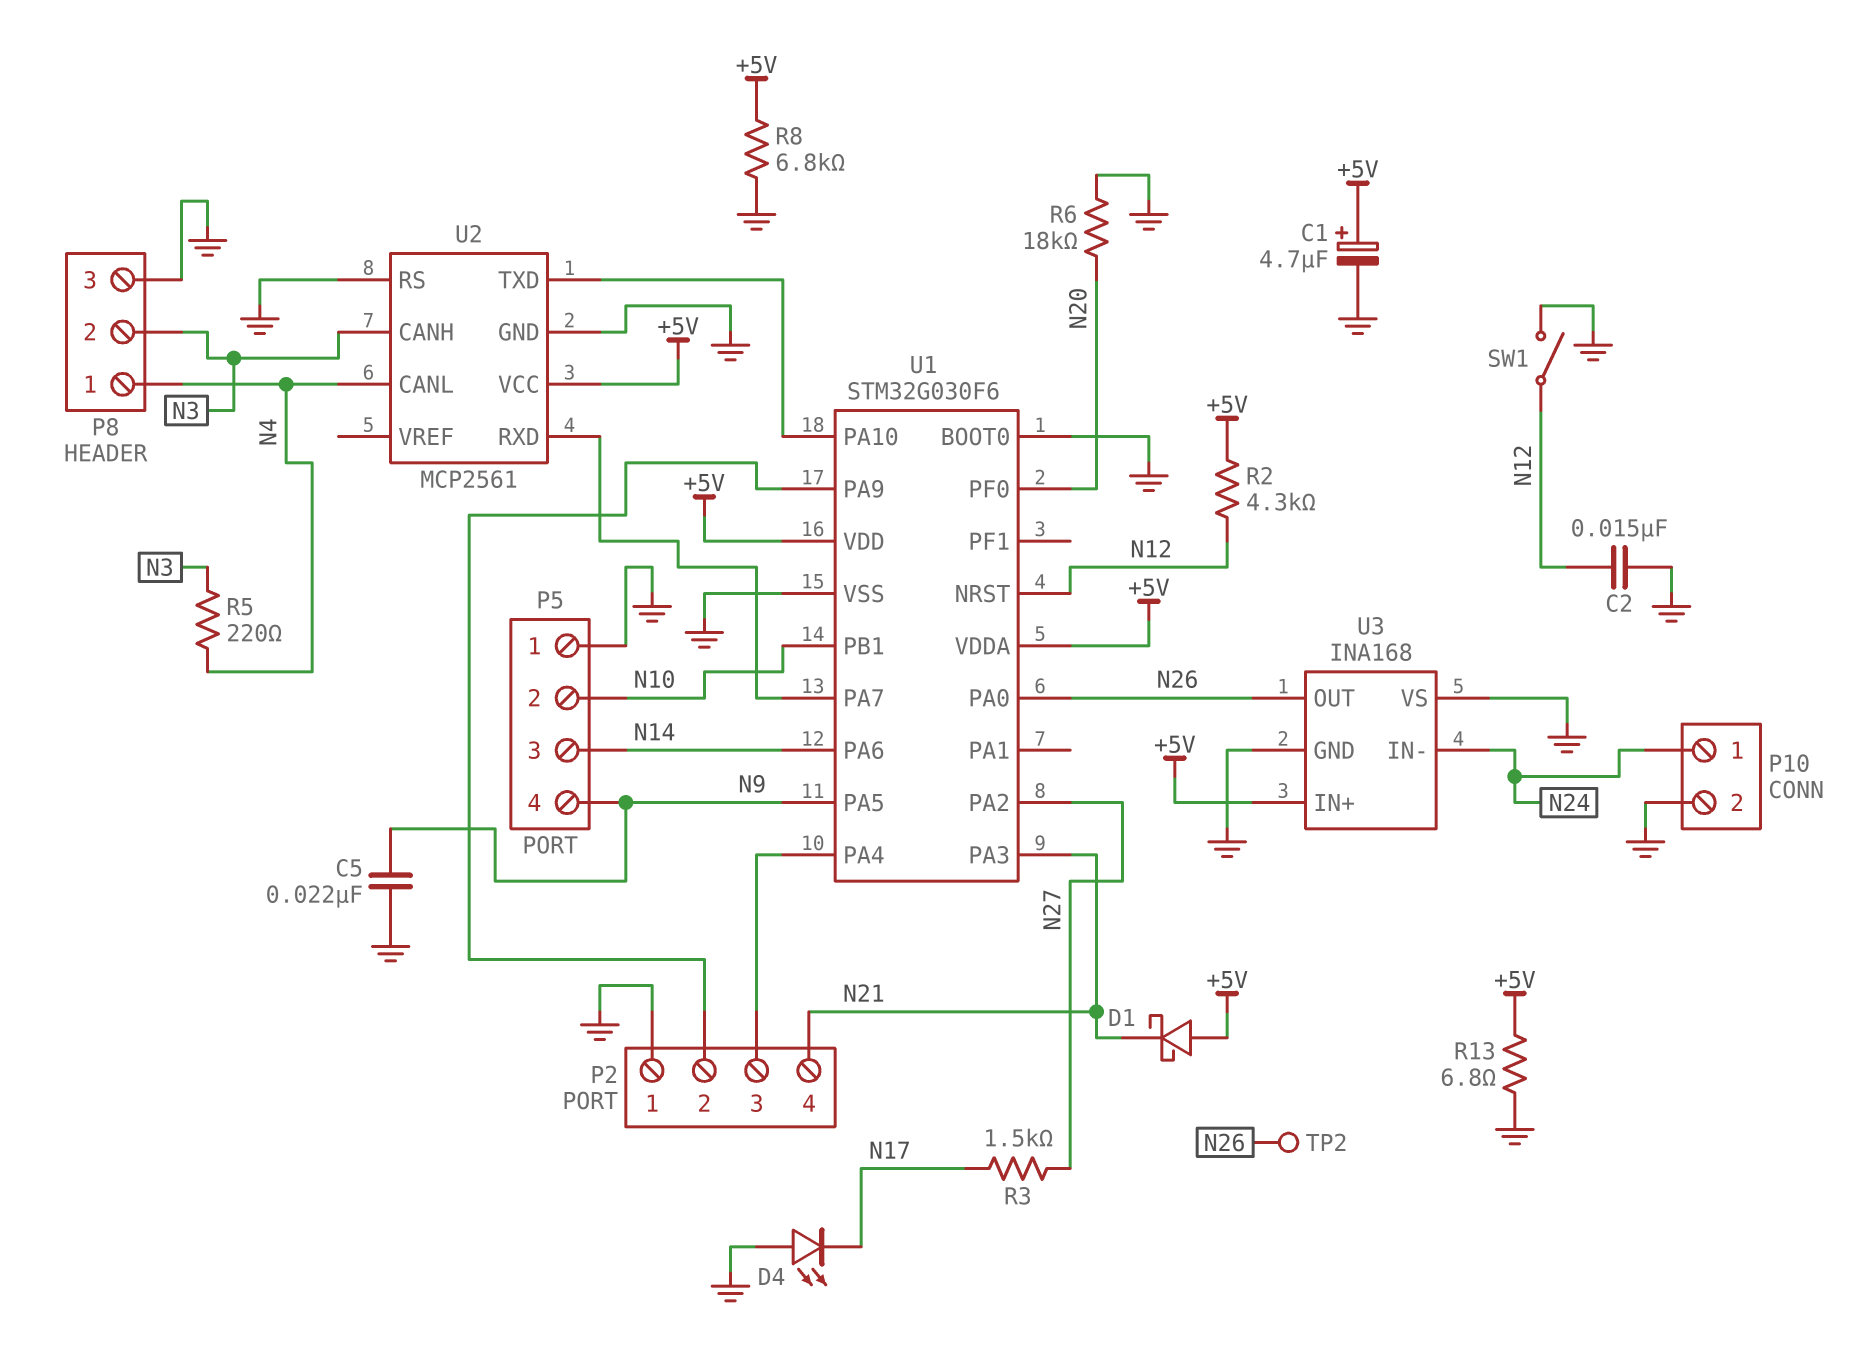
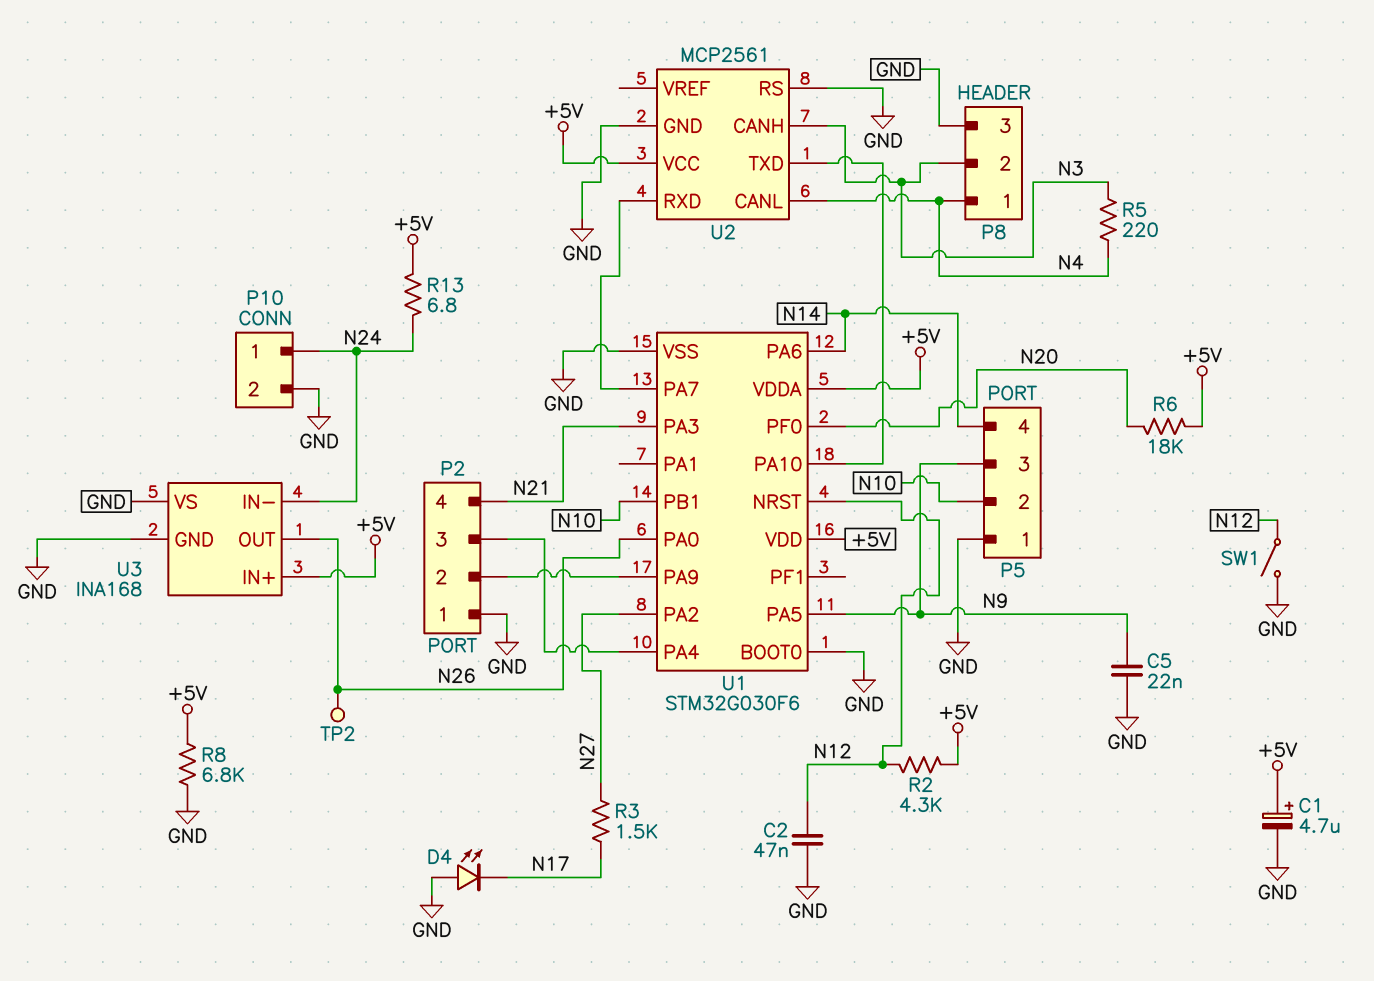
C2: 15nF (GND, N12) -> 47nF (GND, N12)
D1: schottky (A +5V, K N21) -> none
P5 pin 3: N14 -> N9
P5 pin 4: N9 -> N14
R6: 18k (GND, N20) -> 18k (+5V, N20)
R13: 6.8 (+5V, GND) -> 6.8 (+5V, N24)

